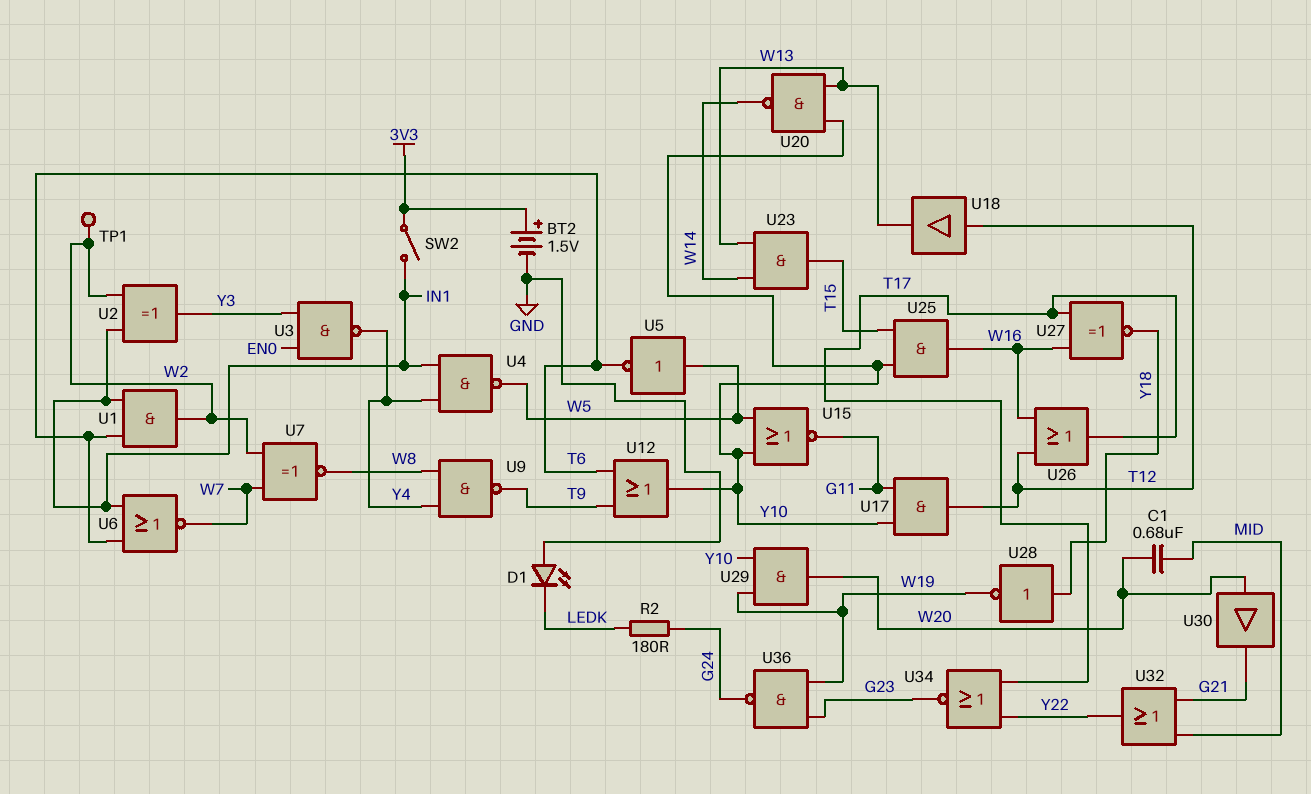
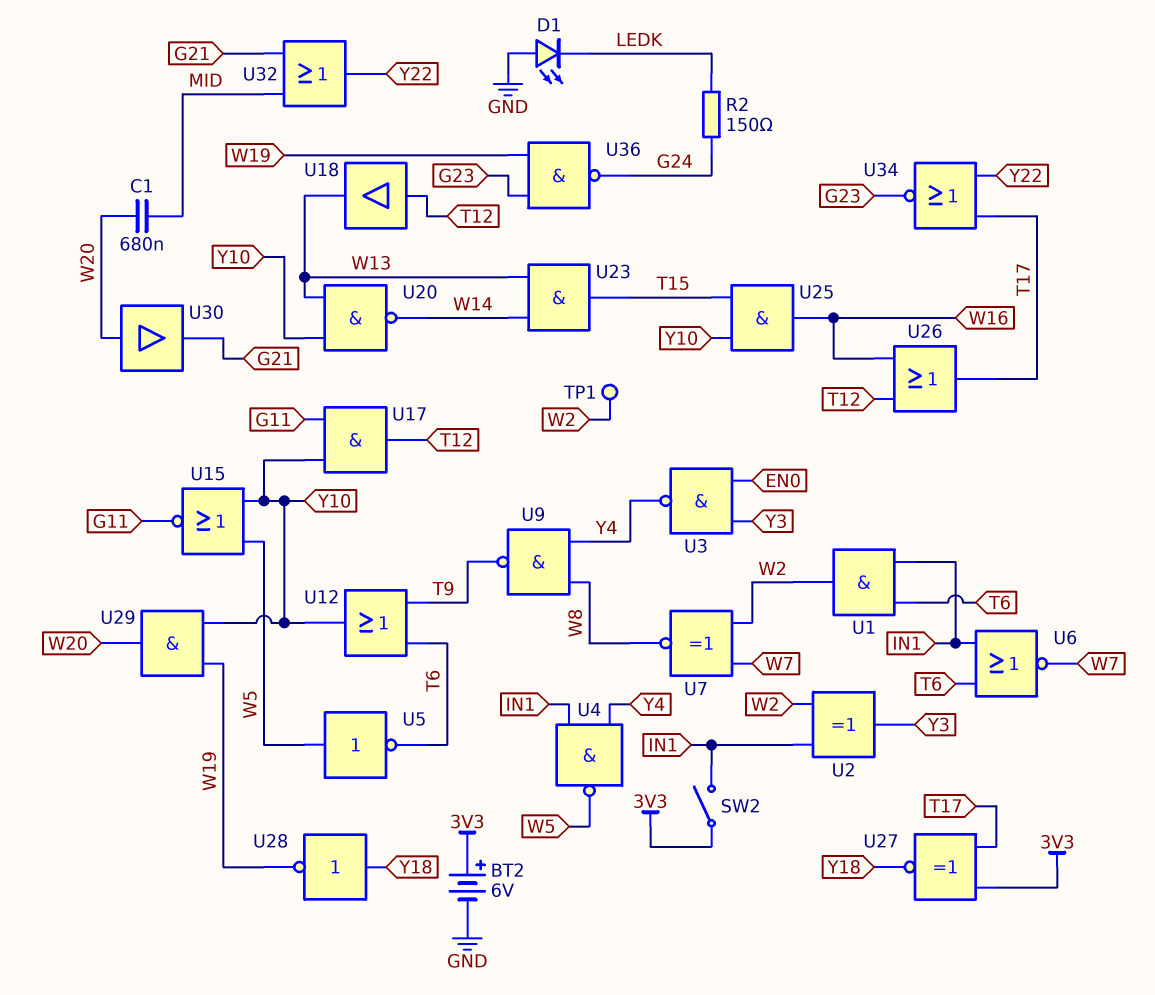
BT2: 1.5V (plus 3V3, minus GND) -> 6V (plus 3V3, minus GND)
R2: 180 (G24, LEDK) -> 150 (G24, LEDK)
U27: XNOR (in T17, in W16, out Y18) -> XNOR (in 3V3, in T17, out Y18)

